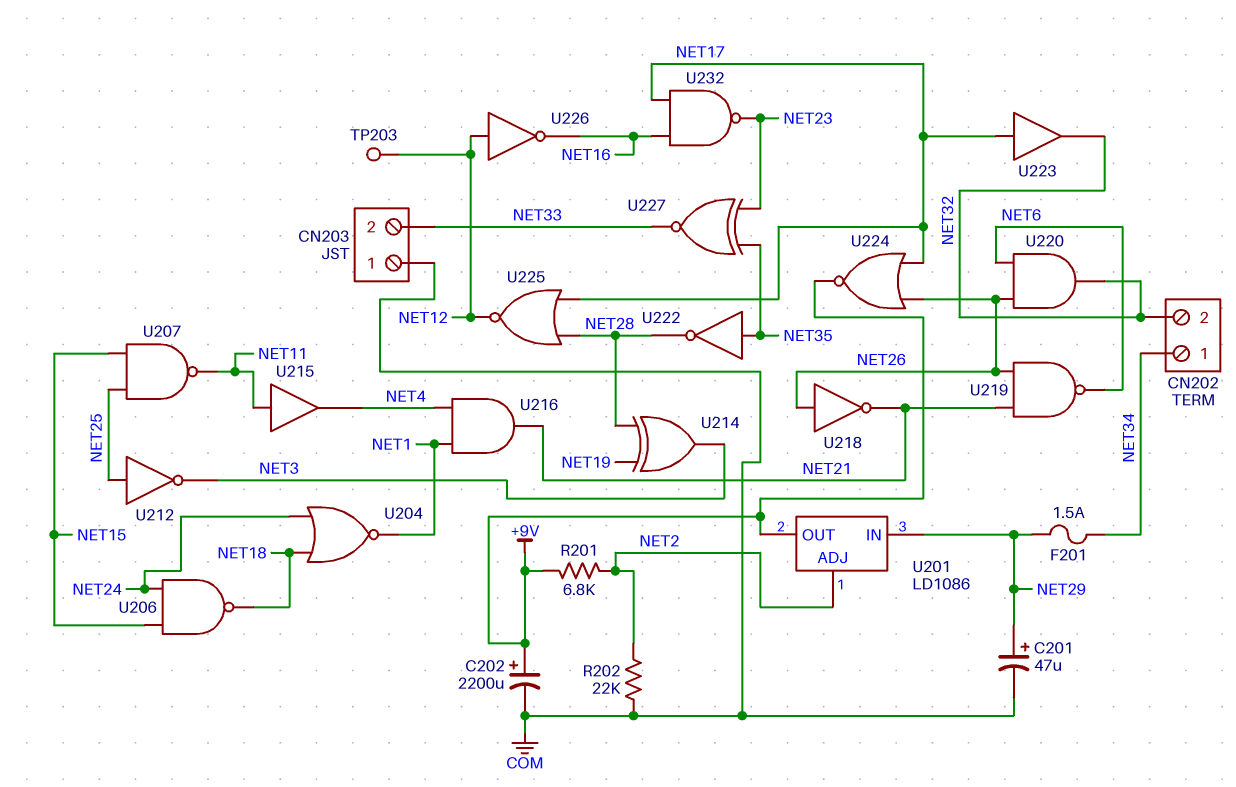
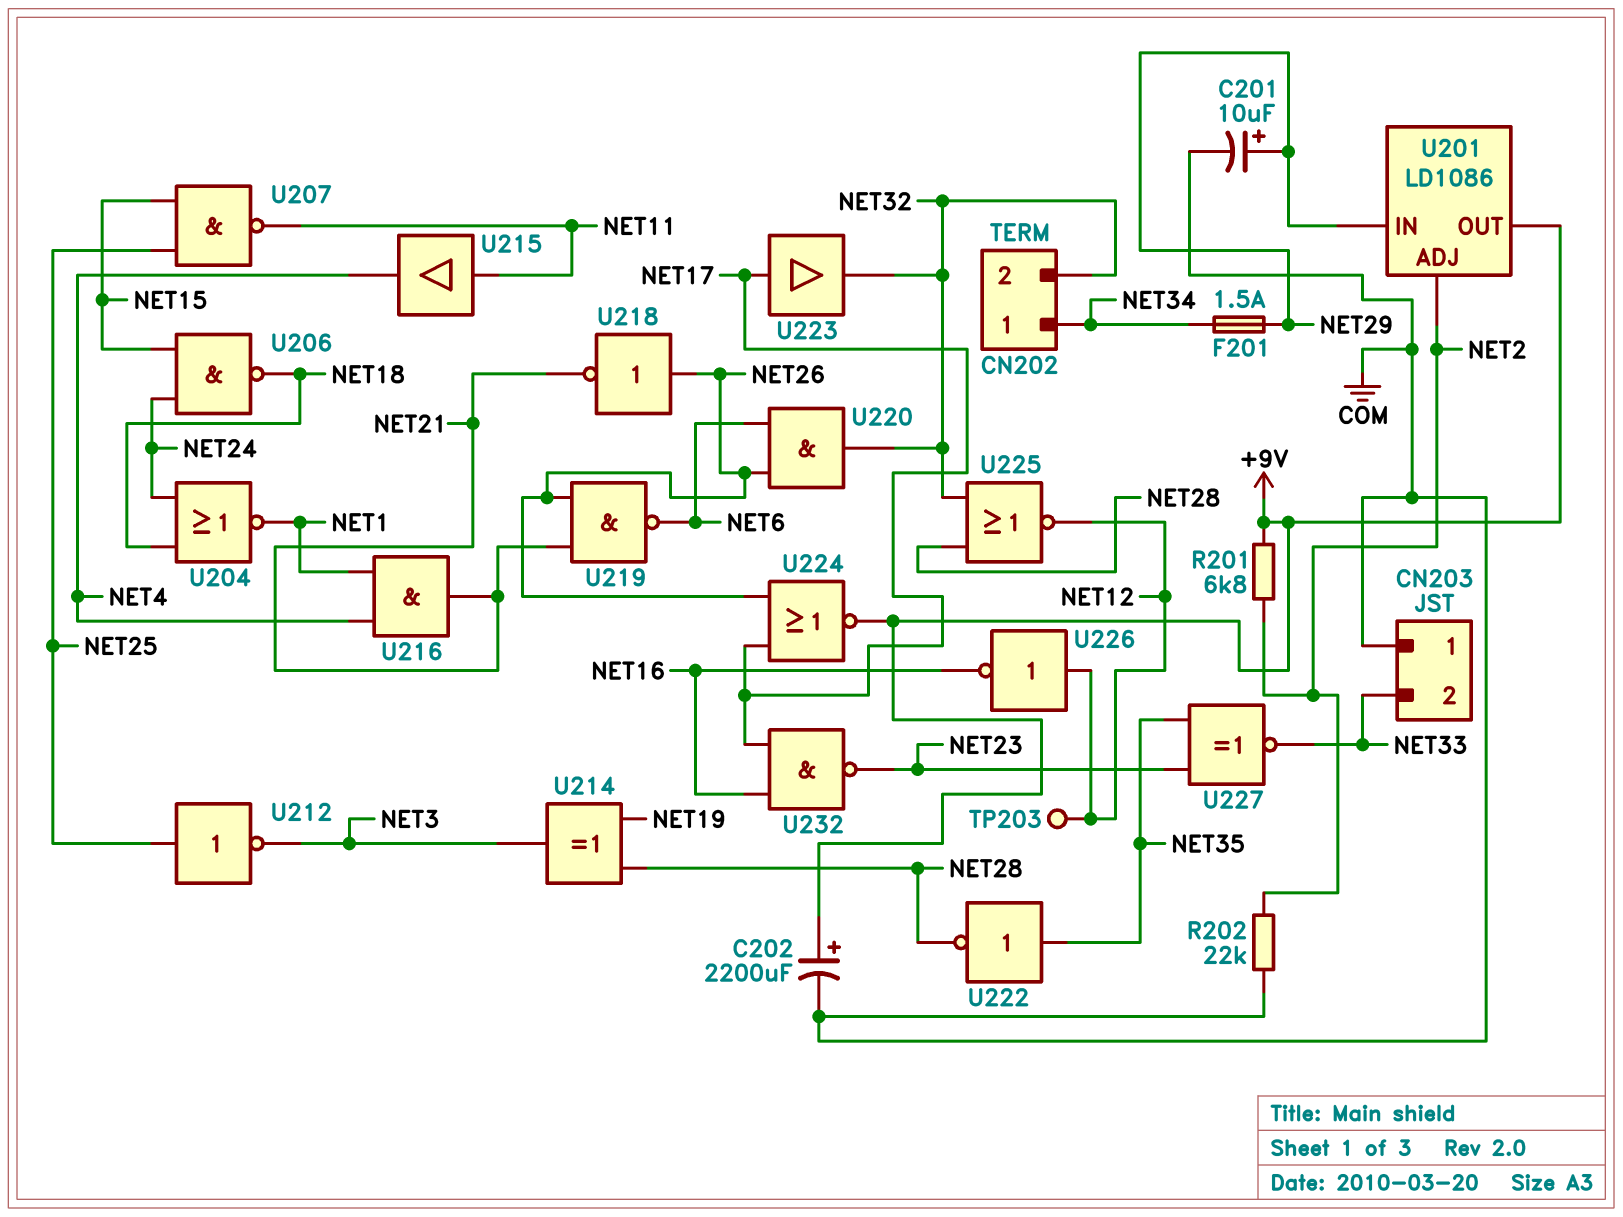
C201: 47uF (plus NET29, minus COM) -> 10uF (plus NET29, minus COM)
U225: NOR (in NET17, in NET28, out NET12) -> NOR (in NET28, in NET32, out NET12)

